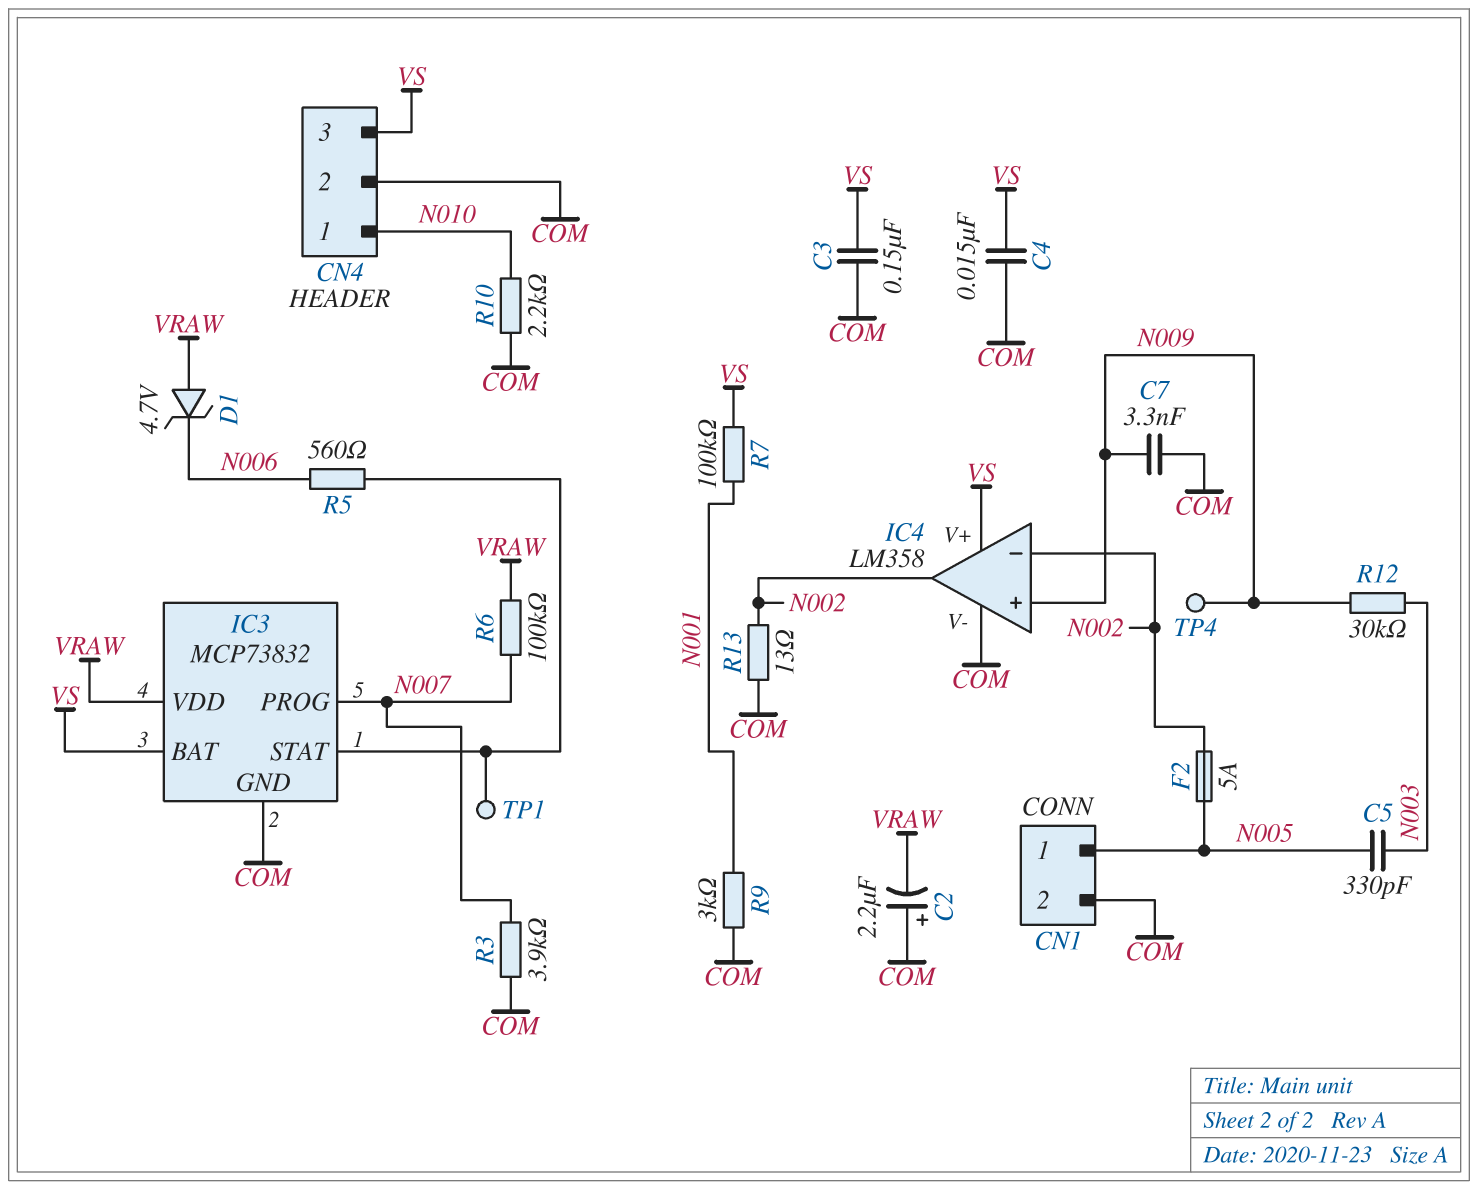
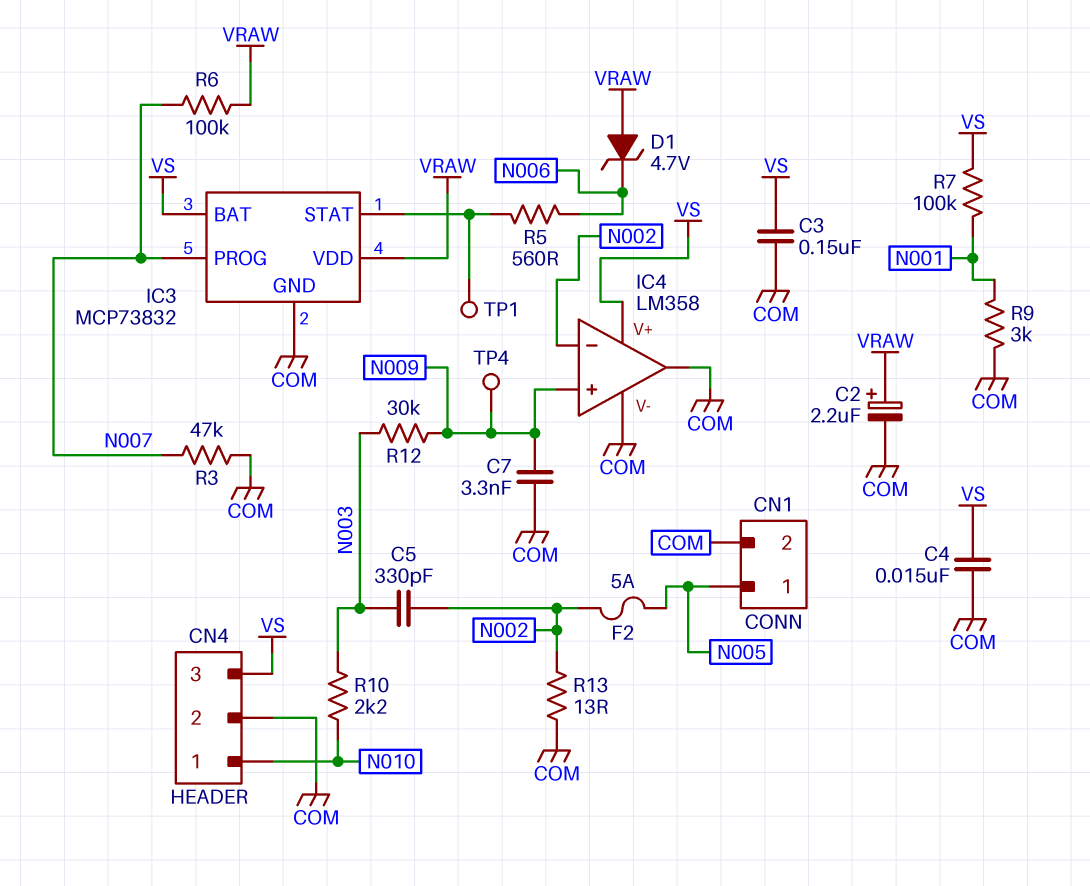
C2: 2.2uF (plus COM, minus VRAW) -> 2.2uF (plus VRAW, minus COM)
C5: 330pF (N003, N005) -> 330pF (N002, N003)
IC4 pin out: N002 -> COM
R3: 3.9k (COM, N007) -> 47k (COM, N007)
R10: 2.2k (COM, N010) -> 2.2k (N003, N010)

